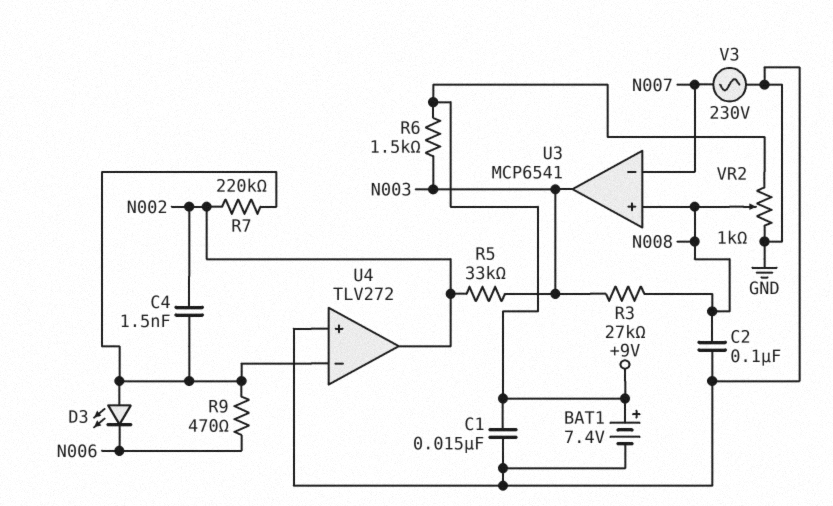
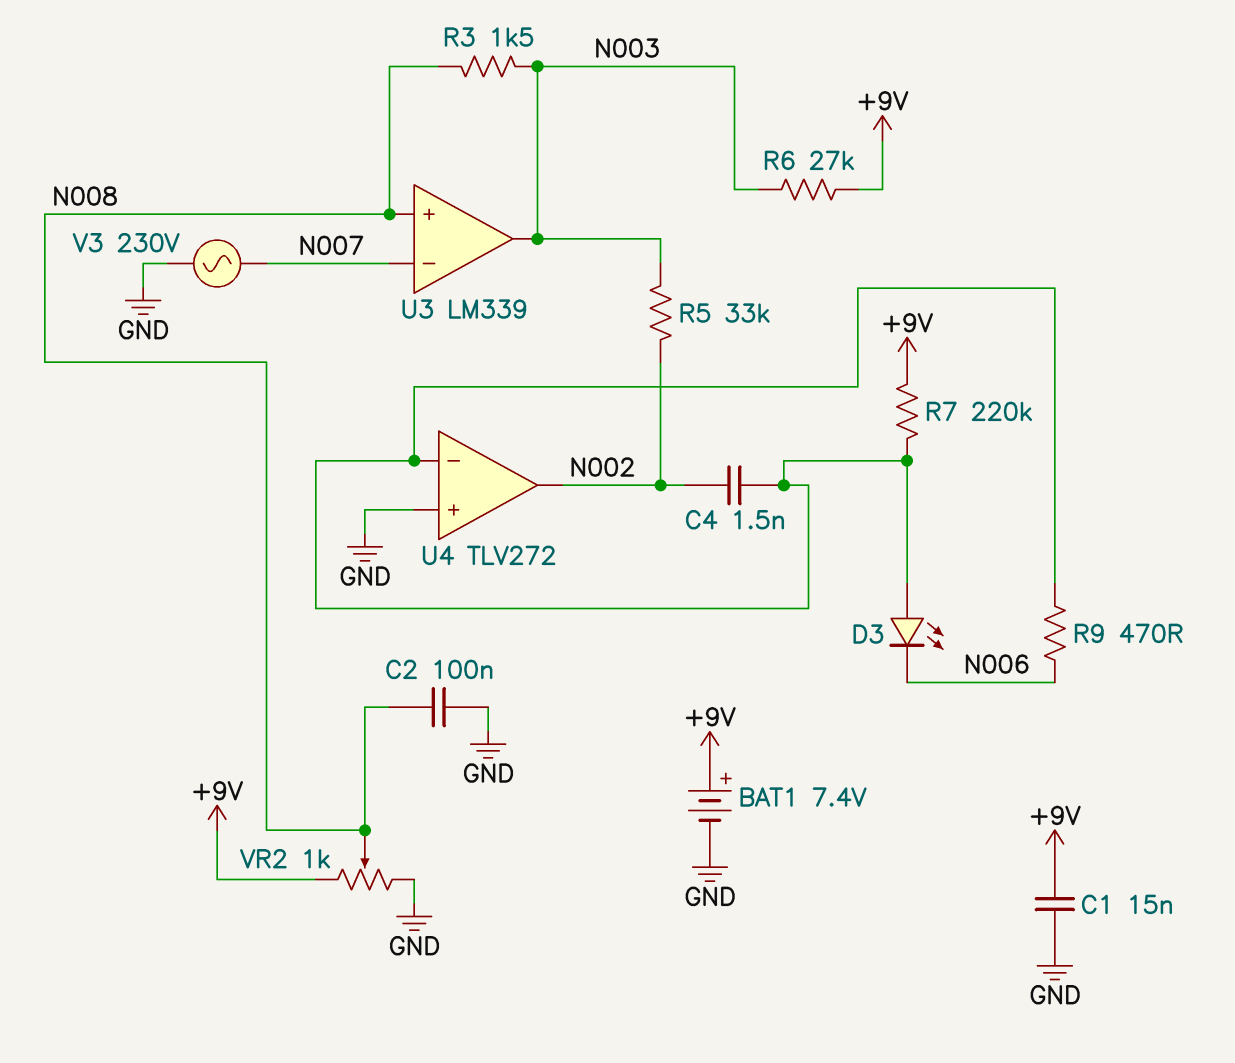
R3: 27k (N003, N008) -> 1.5k (N003, N008)
R6: 1.5k (+9V, N003) -> 27k (+9V, N003)
R7: 220k (N002, U4/in-) -> 220k (+9V, U4/in-)
U3: MCP6541 -> LM339

